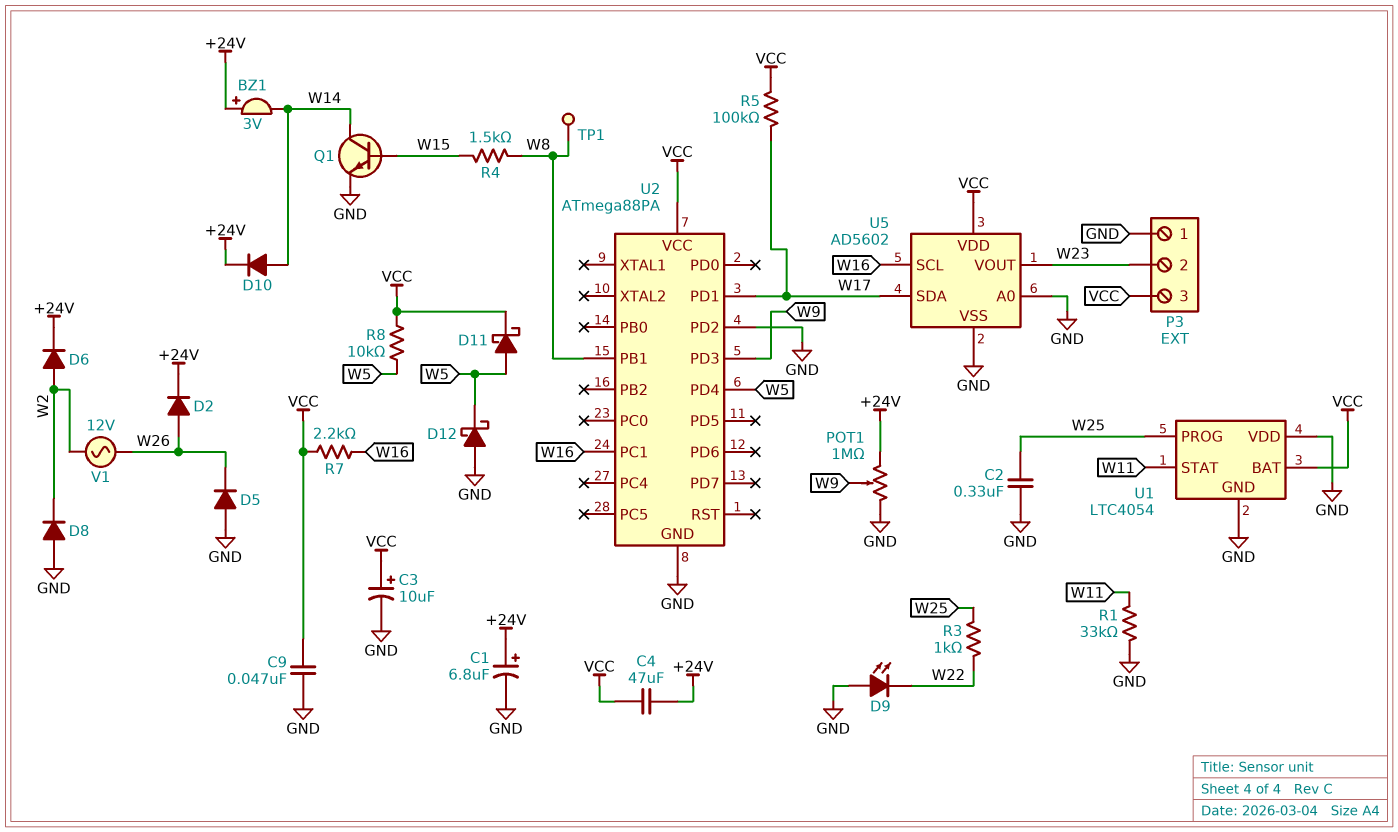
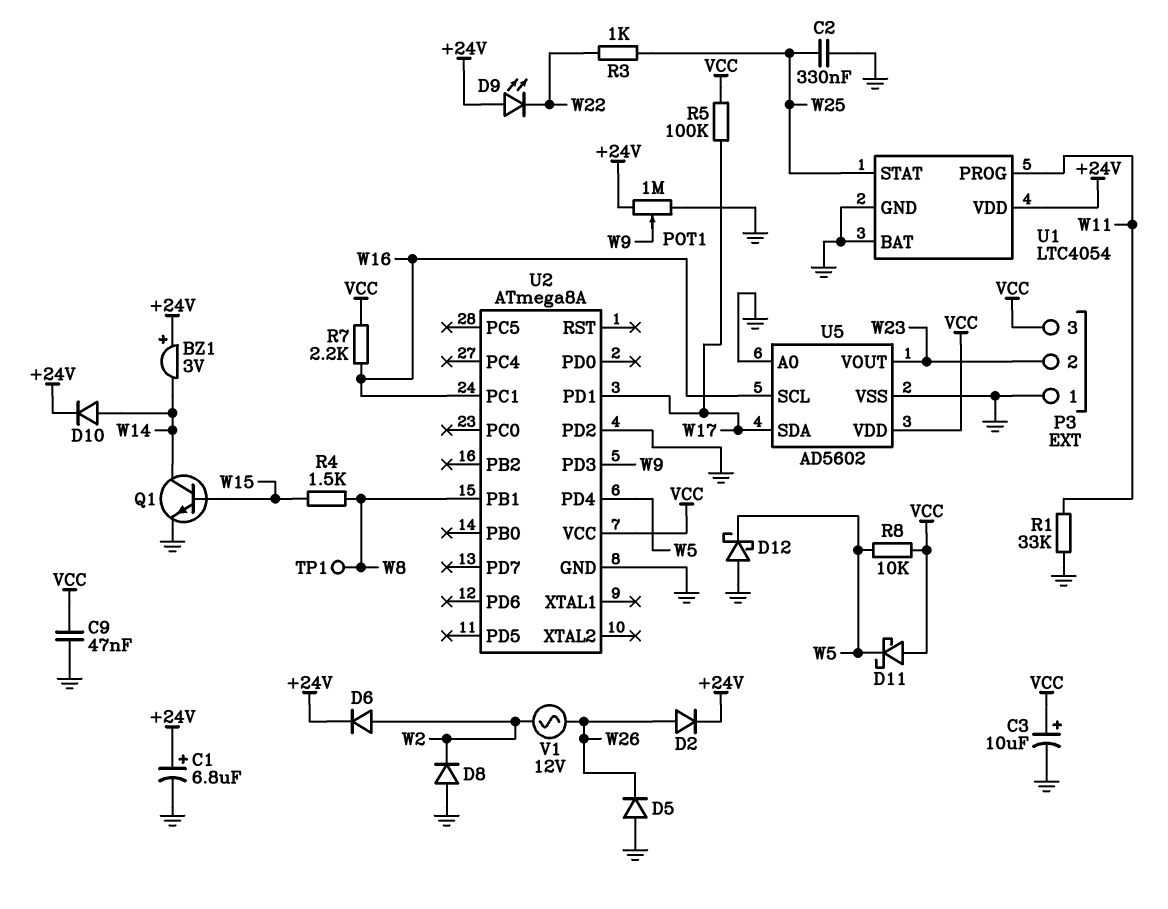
C4: 47uF (+24V, VCC) -> none
D9: LED (A GND, K W22) -> LED (A +24V, K W22)
D11: schottky (A W5, K VCC) -> schottky (A VCC, K W5)
U1 pin BAT: VCC -> GND
U1 pin PROG: W25 -> W11
U1 pin STAT: W11 -> W25
U1 pin VDD: GND -> +24V
U2: ATmega88PA -> ATmega8A

